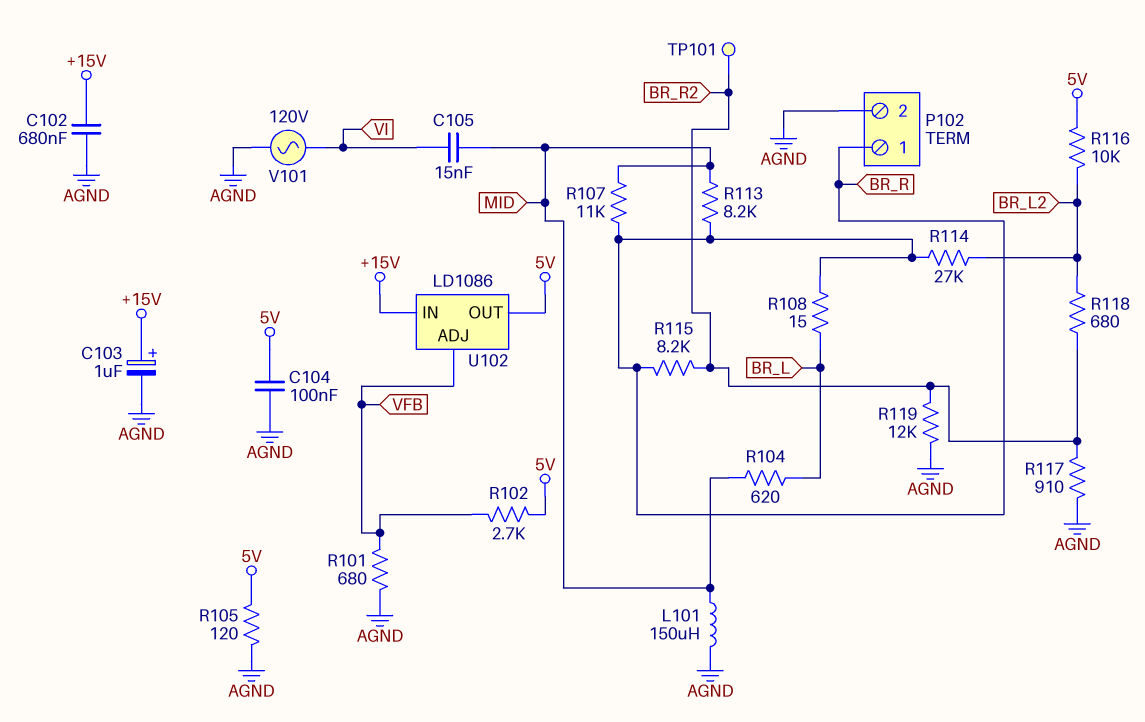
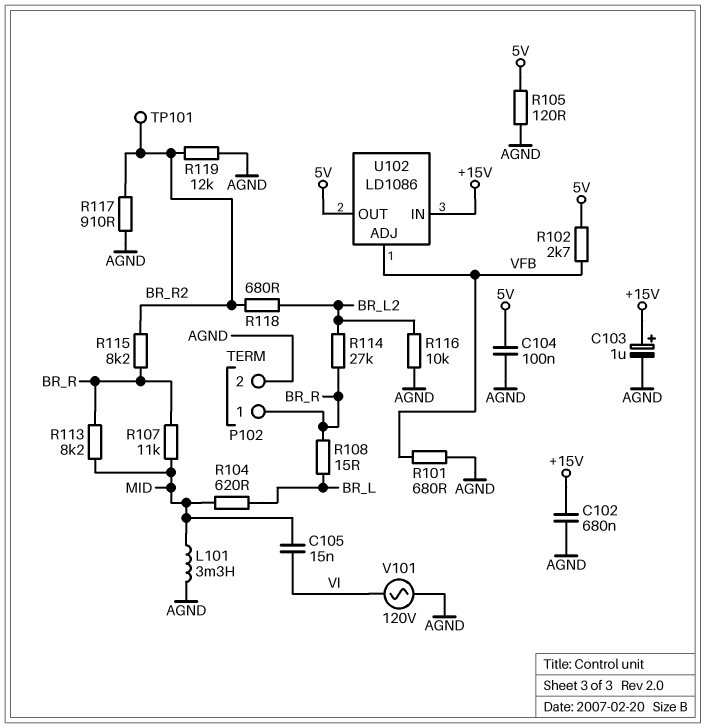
L101: 150uH (AGND, MID) -> 3.3mH (AGND, MID)
R116: 10k (5V, BR_L2) -> 10k (AGND, BR_L2)

